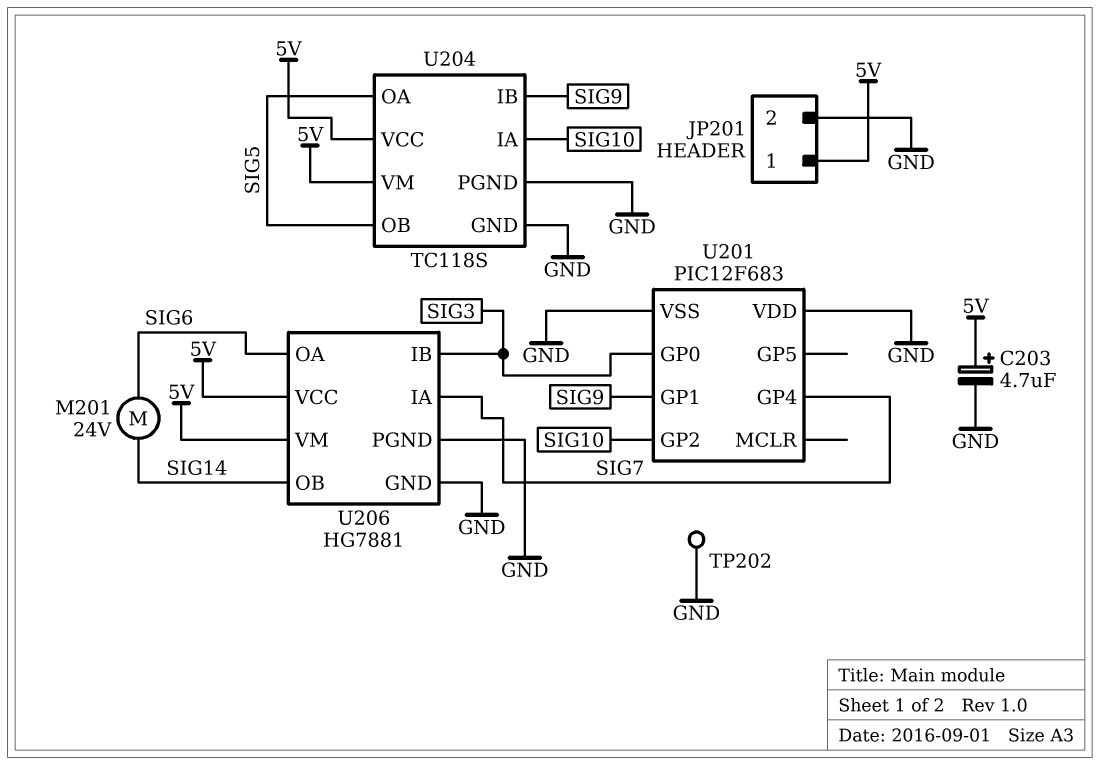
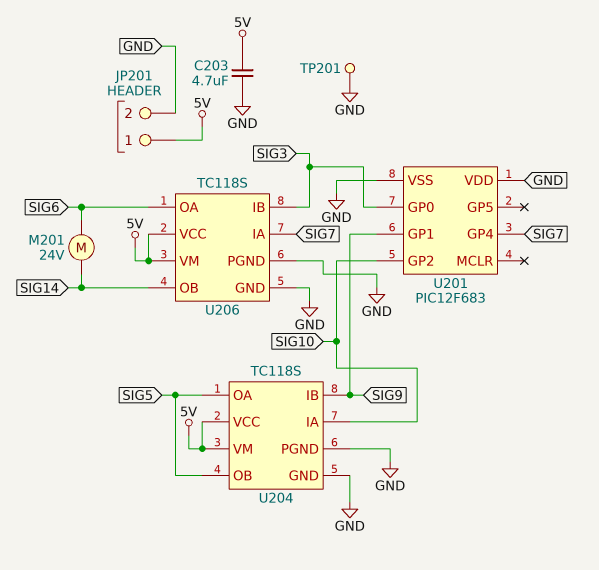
C203: 4.7uF (plus 5V, minus GND) -> 4.7uF (5V, GND)
TP201: none -> test point (GND)
TP202: test point (GND) -> none
U206: HG7881 -> TC118S

